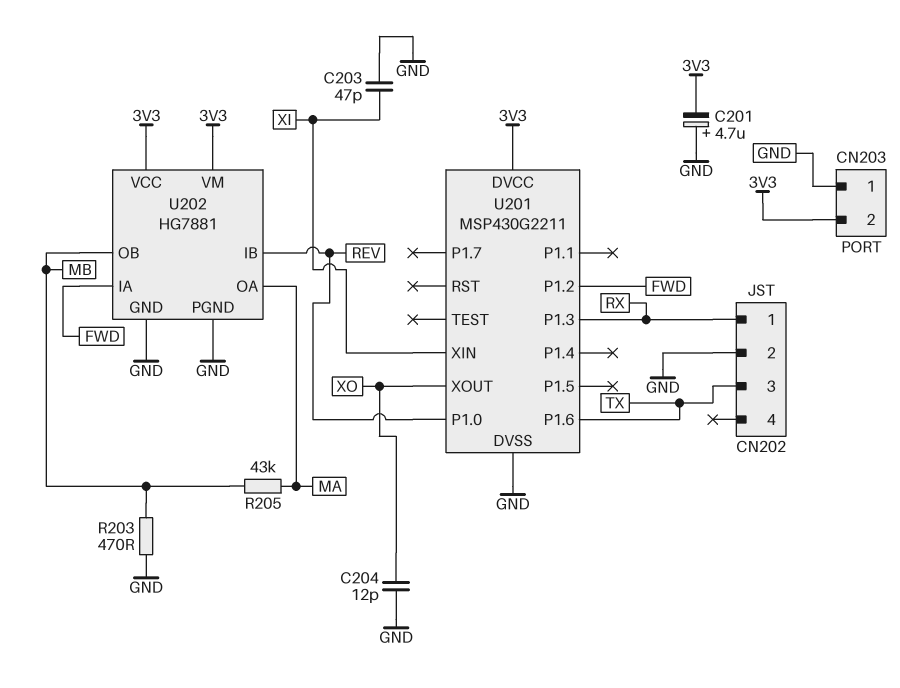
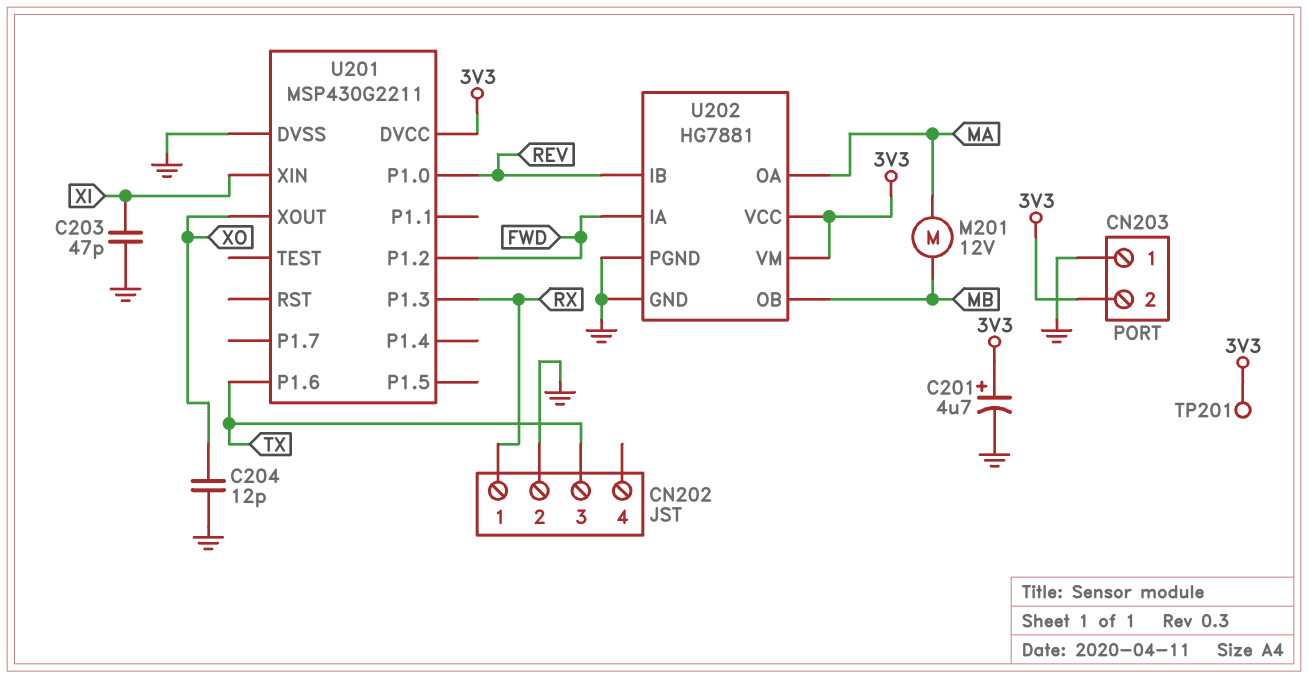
C201: 4.7uF (plus GND, minus 3V3) -> 4.7uF (plus 3V3, minus GND)
M201: none -> motor 12V (MA, MB)
R203: 470 (GND, MB) -> none
R205: 43k (MA, MB) -> none
TP201: none -> test point (3V3)

